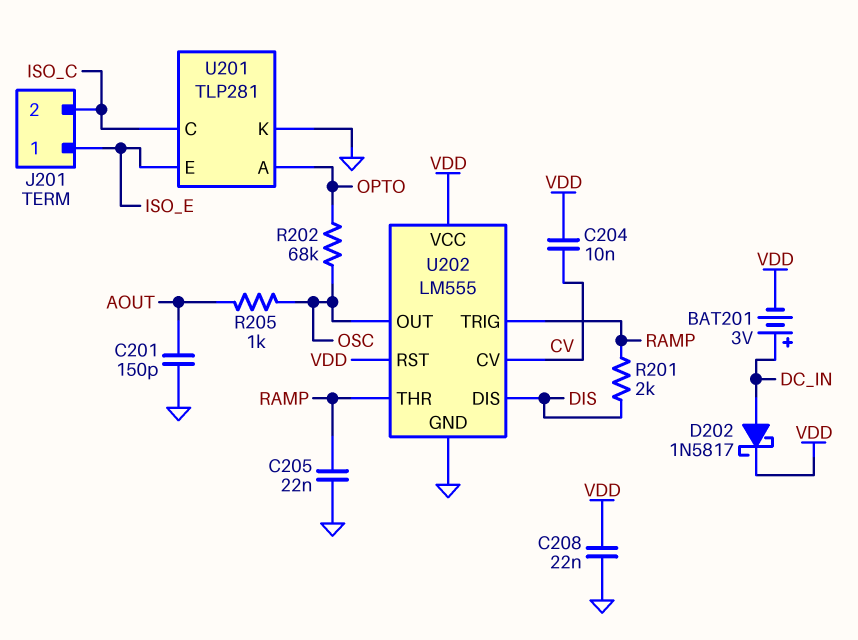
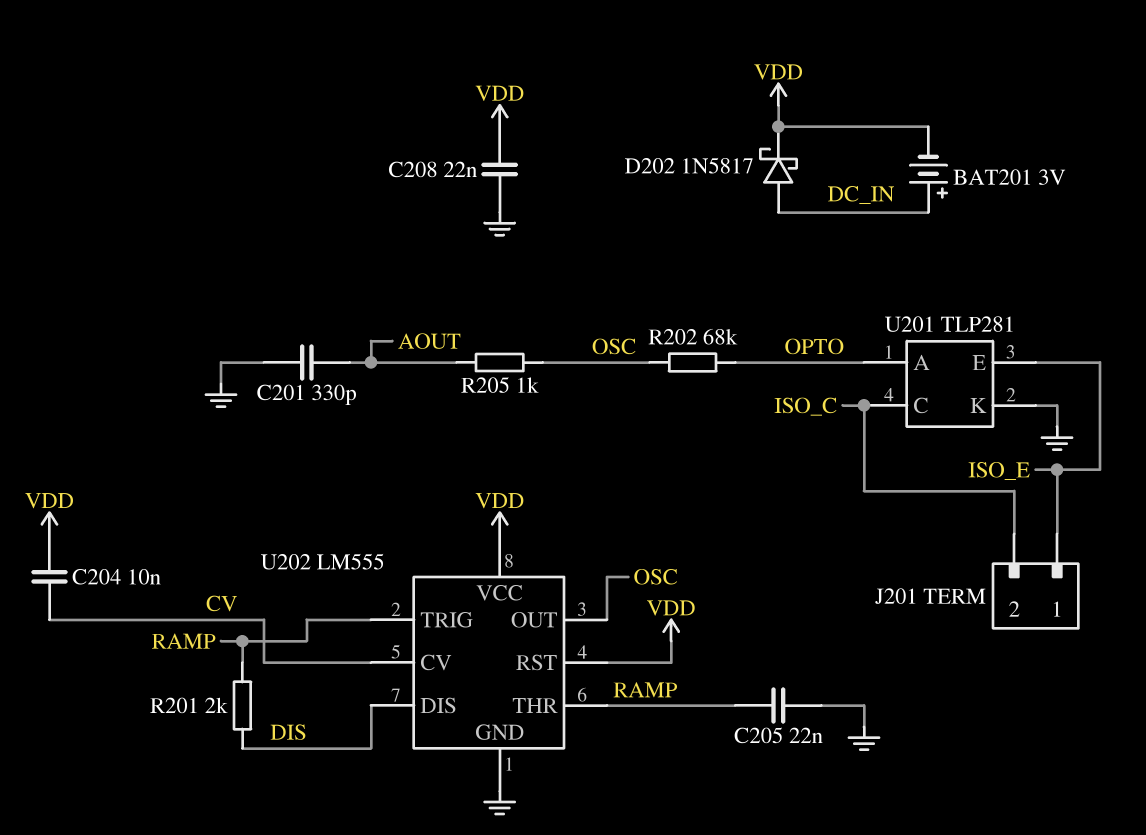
C201: 150pF (AOUT, GND) -> 330pF (AOUT, GND)

